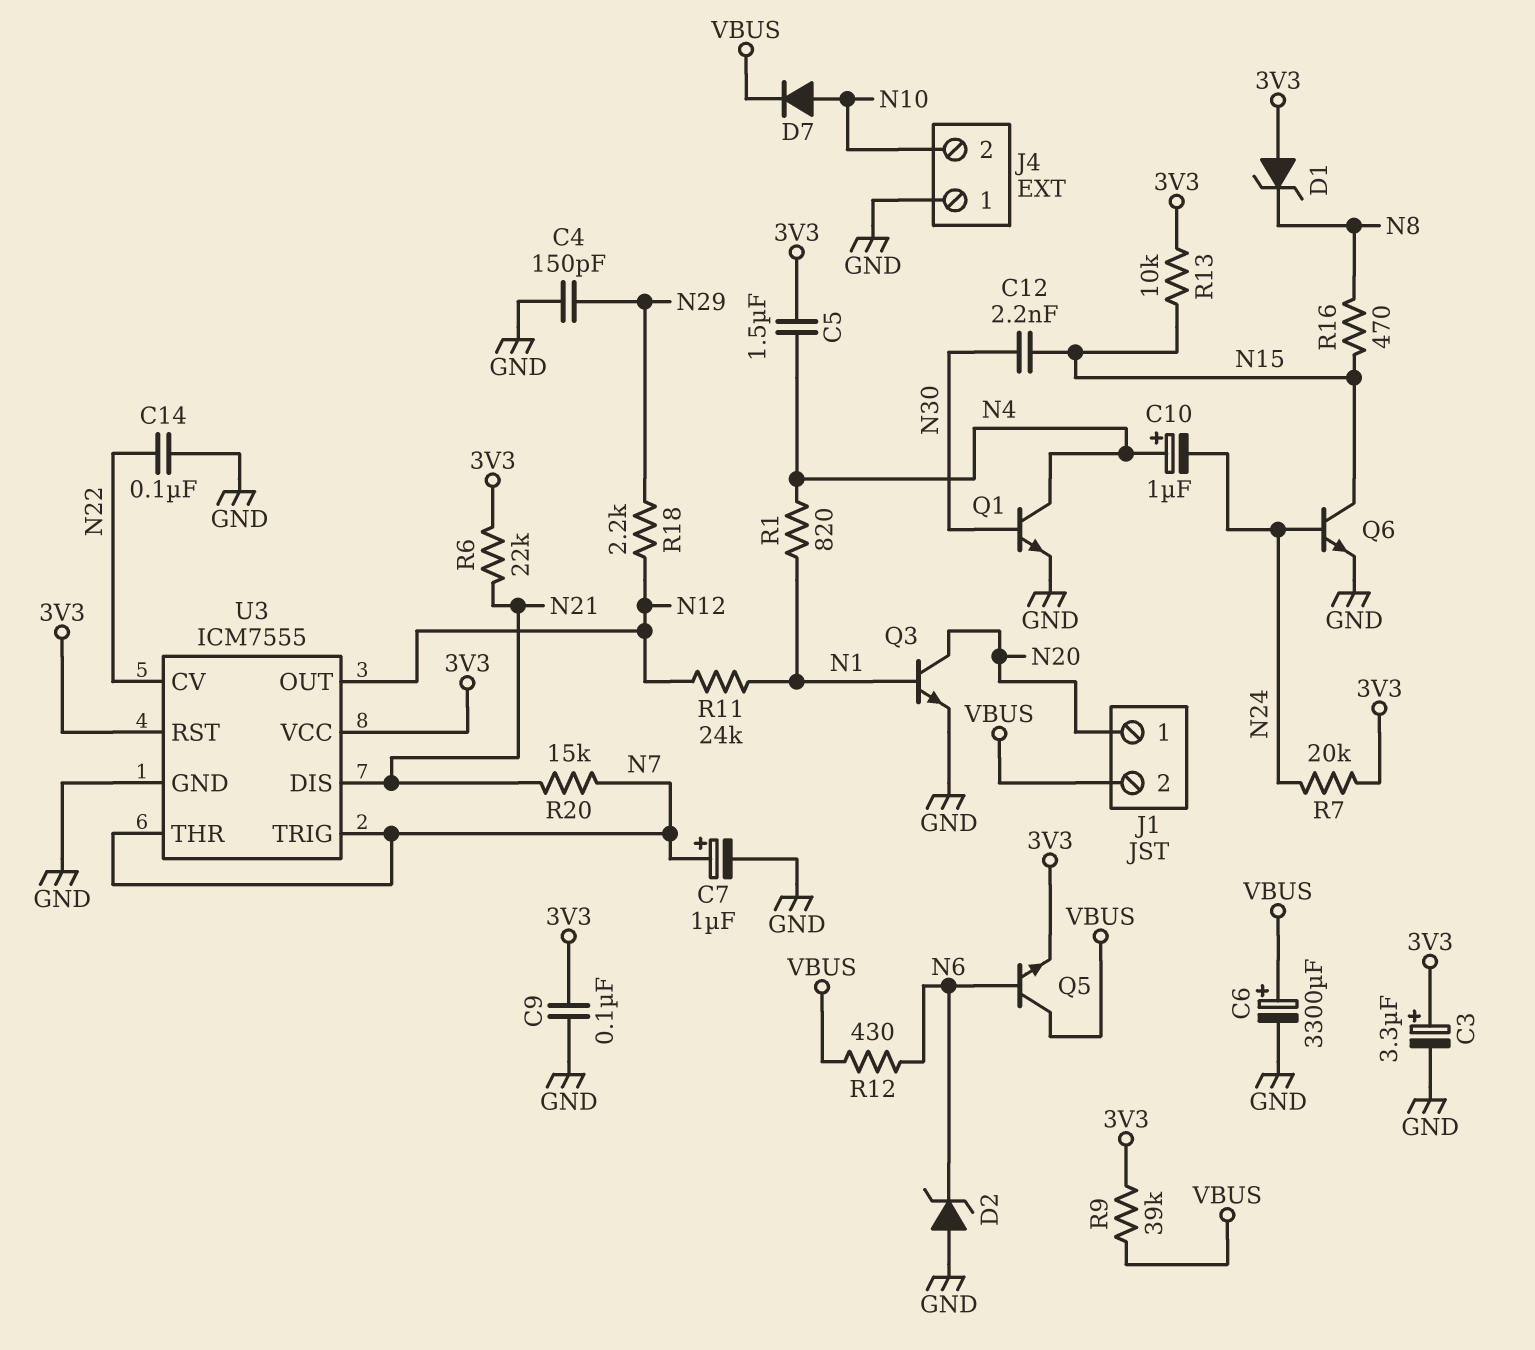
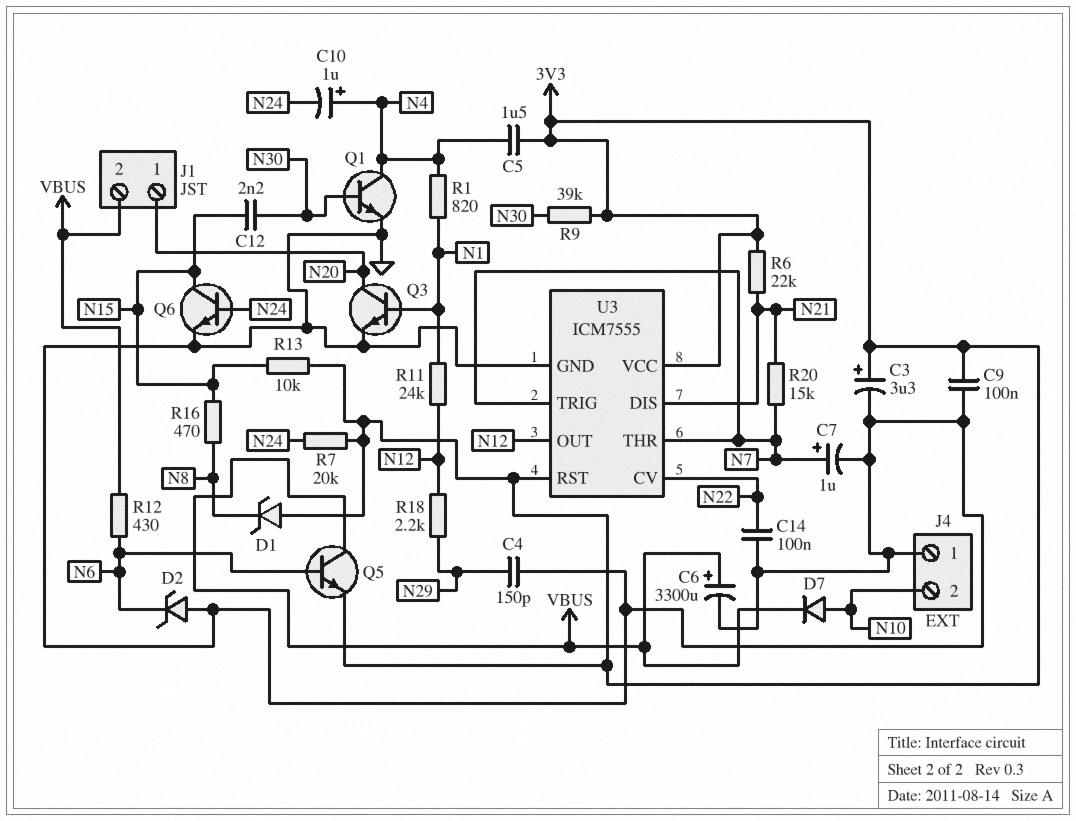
R9: 39k (3V3, VBUS) -> 39k (3V3, N30)

